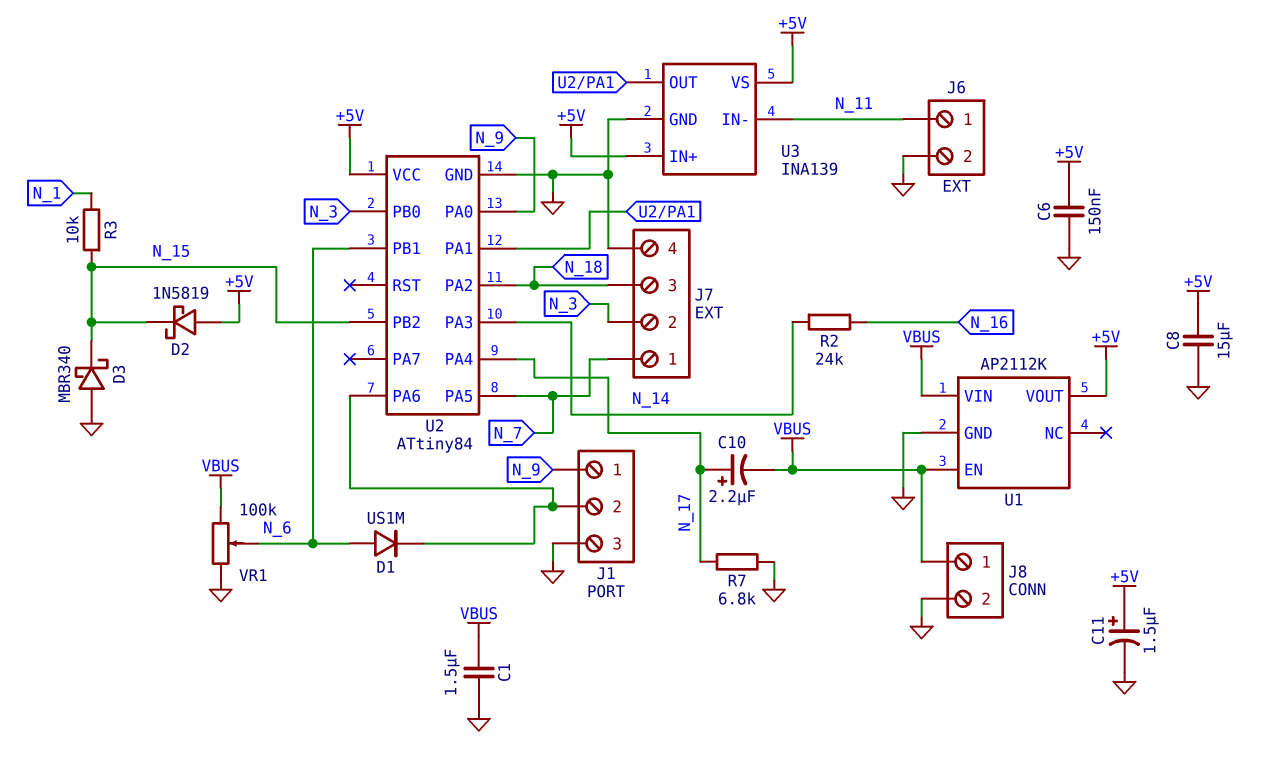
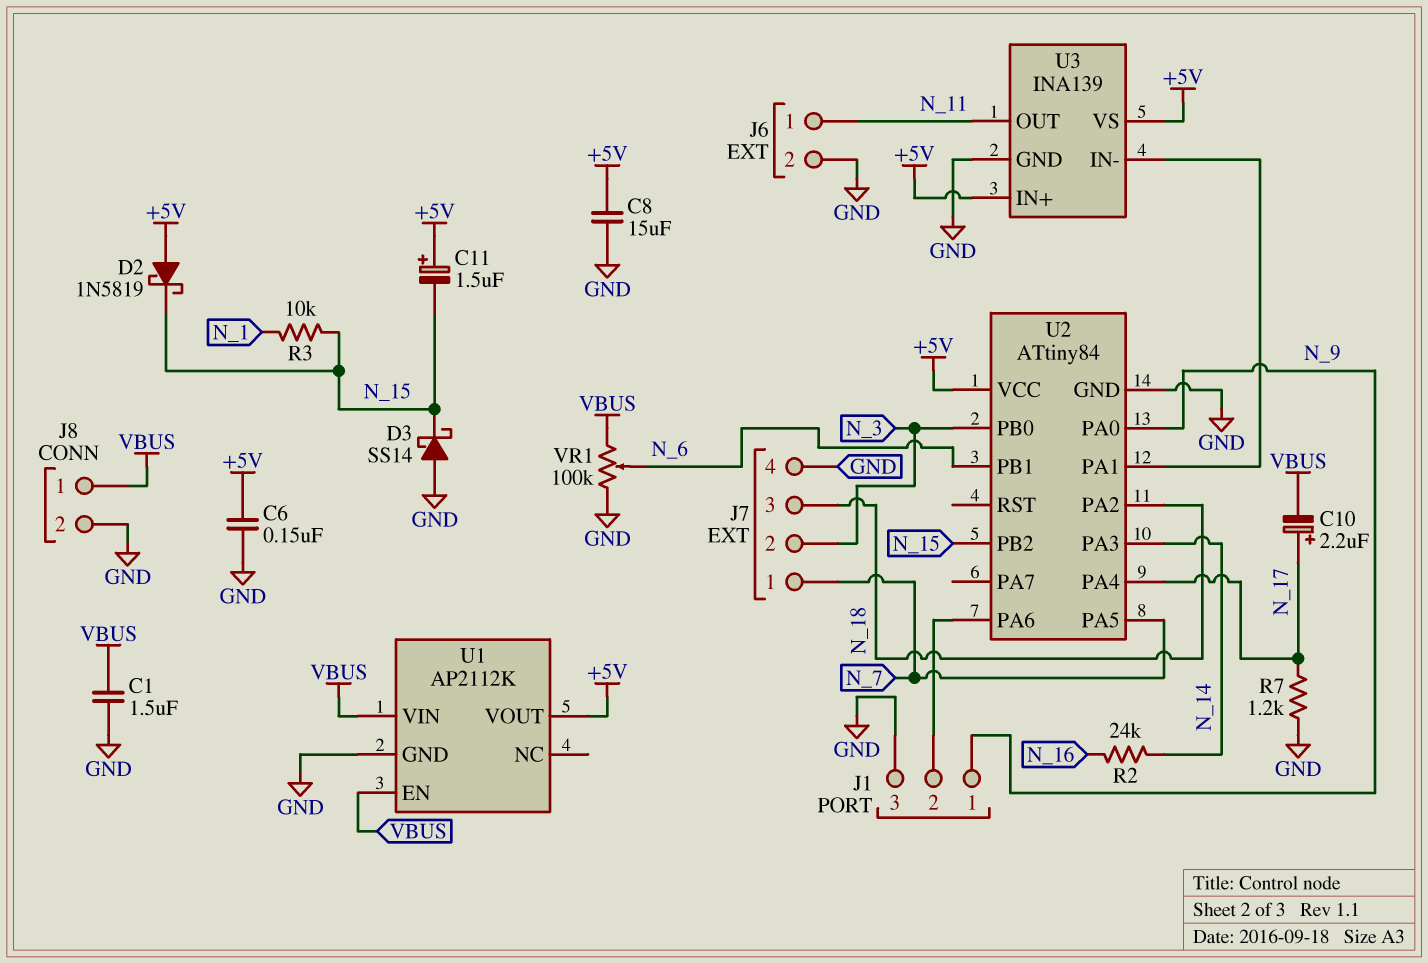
C11: 1.5uF (plus +5V, minus GND) -> 1.5uF (plus +5V, minus N_15)
D1: diode US1M (A N_6, K J1/2) -> none
D3: schottky MBR340 (A GND, K N_15) -> schottky SS14 (A GND, K N_15)
R7: 6.8k (GND, N_17) -> 1.2k (GND, N_17)
U3 pin IN-: N_11 -> U2/PA1
U3 pin OUT: U2/PA1 -> N_11

